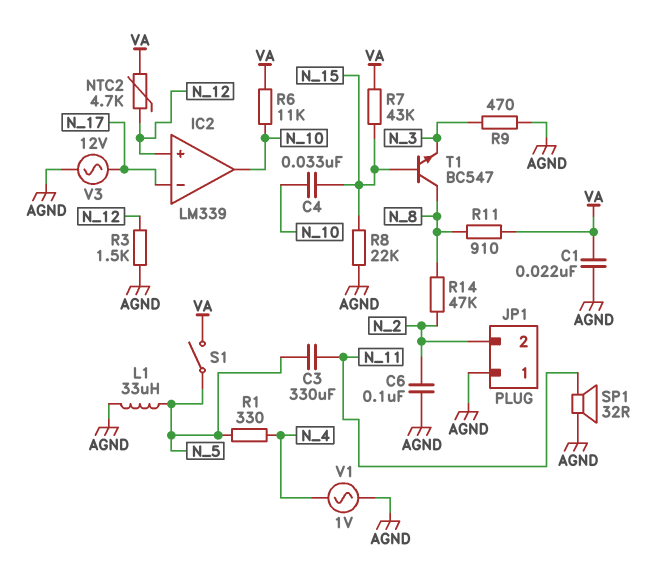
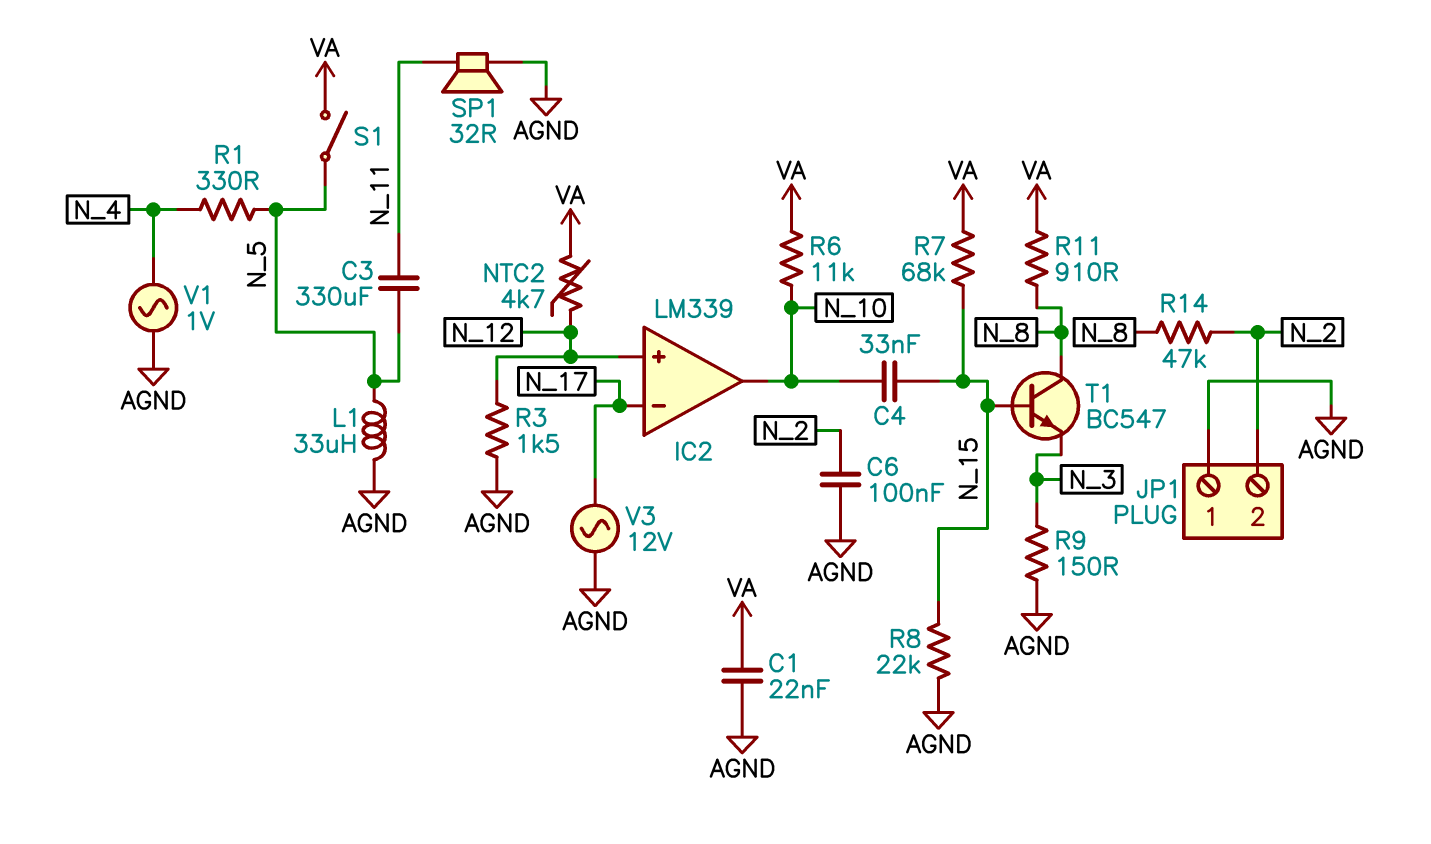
R7: 43k (N_15, VA) -> 68k (N_15, VA)
R9: 470 (AGND, N_3) -> 150 (AGND, N_3)

